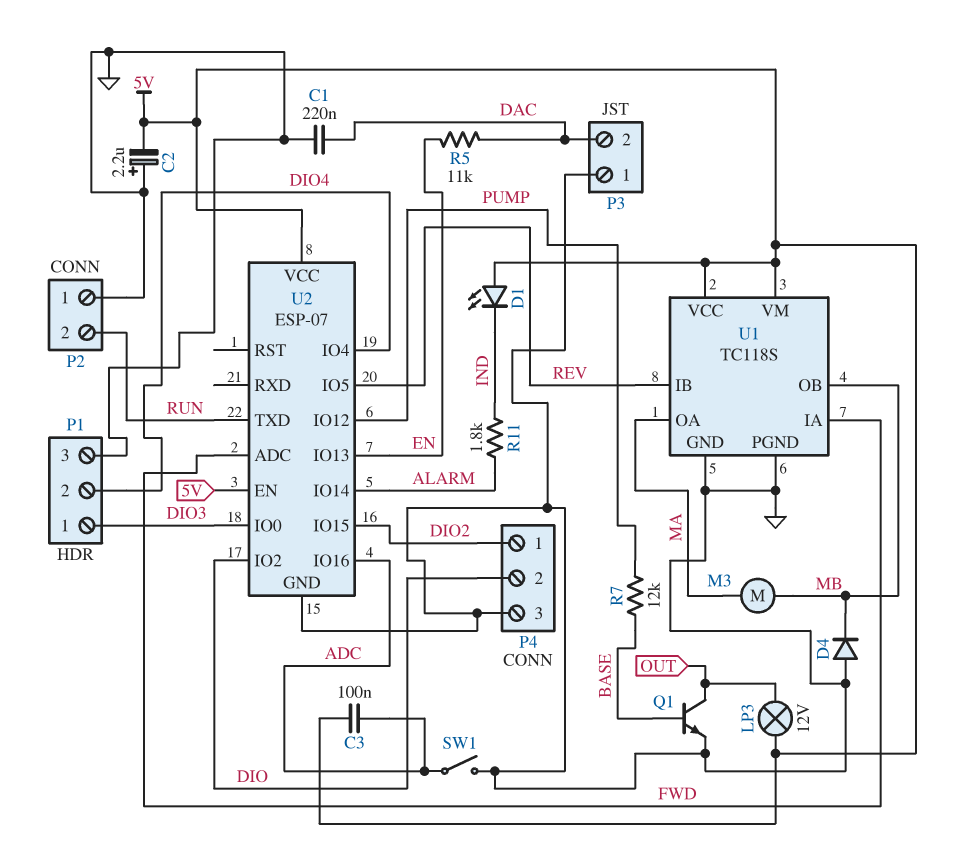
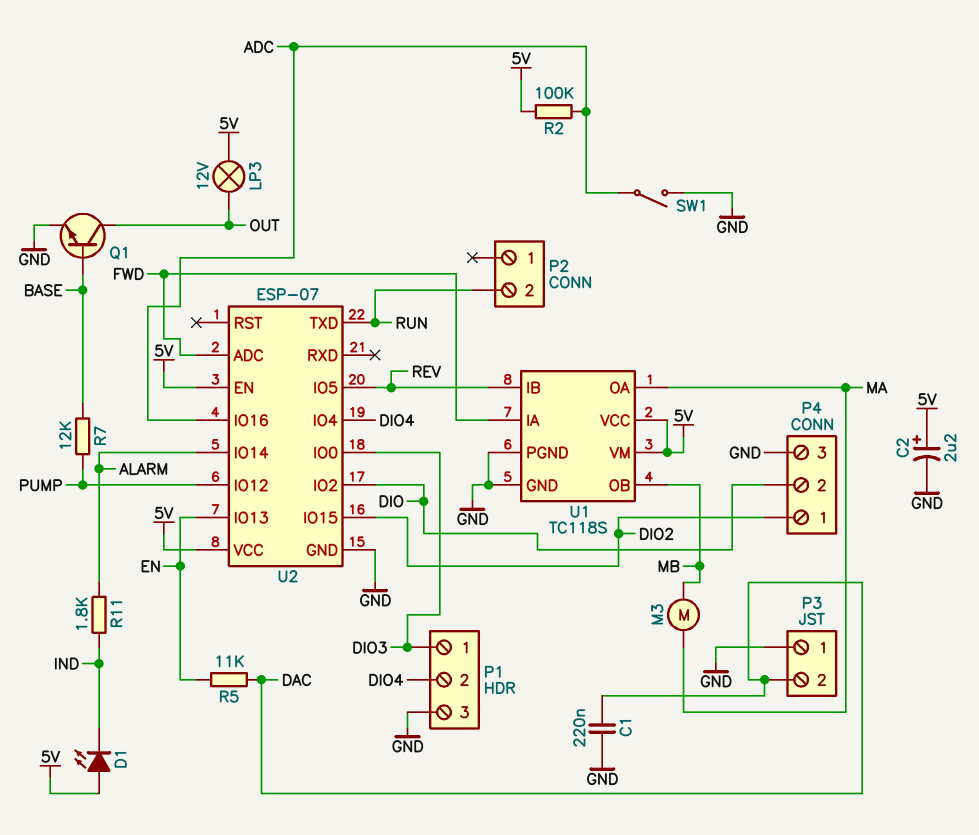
C2: 2.2uF (plus GND, minus 5V) -> 2.2uF (plus 5V, minus GND)
C3: 100nF (5V, ADC) -> none
D4: diode (A GND, K MB) -> none
P2 pin 1: GND -> none
R2: none -> 100k (5V, ADC)

